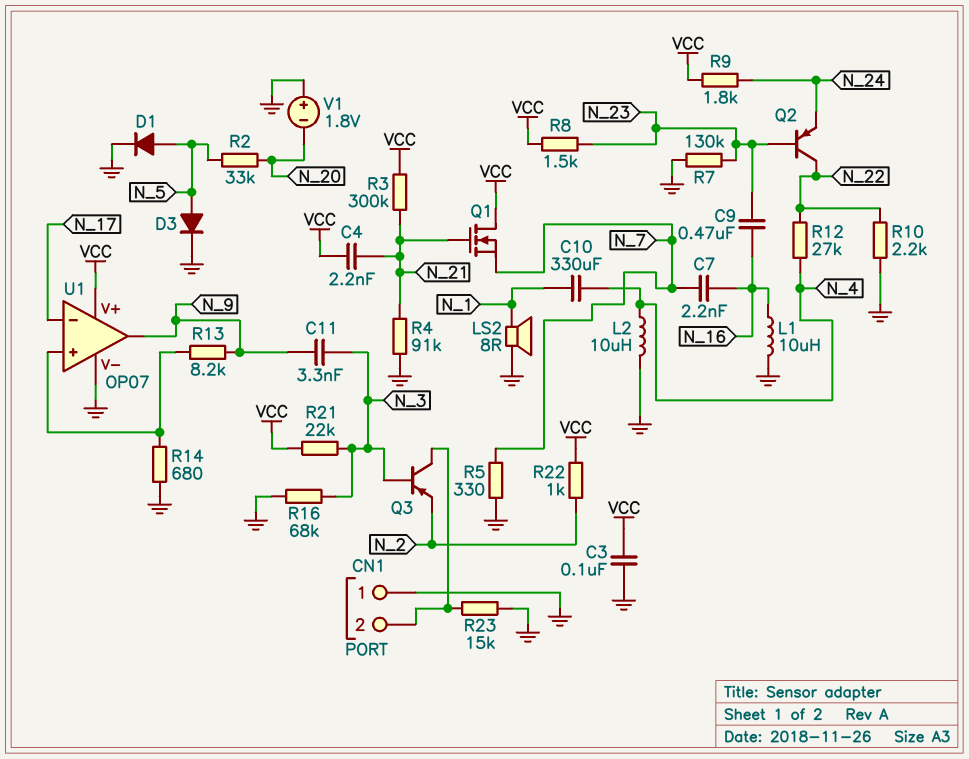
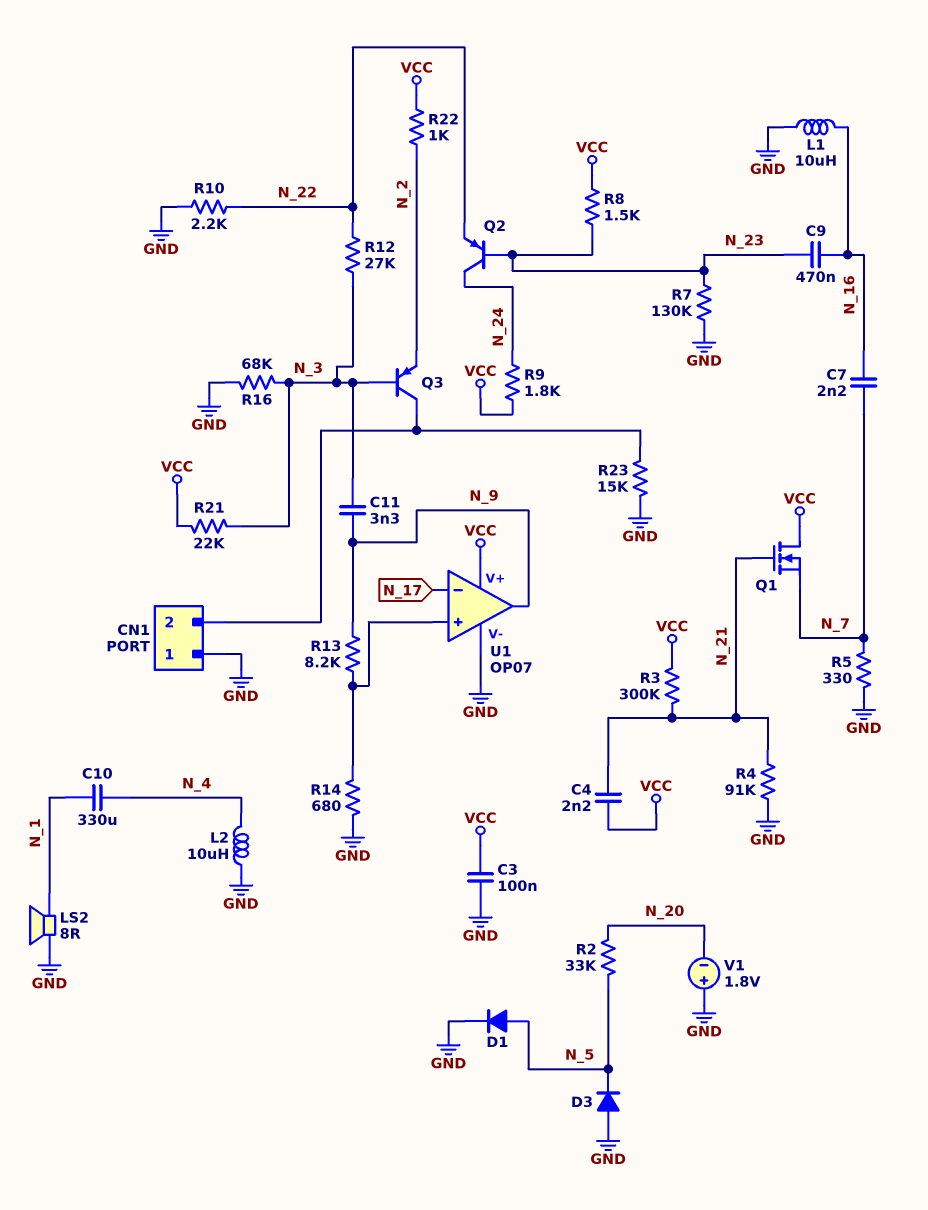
D3: diode (A N_5, K GND) -> diode (A GND, K N_5)
Q2: PNP (B N_23, C N_22, E N_24) -> PNP (B N_23, C N_24, E N_22)
R12: 27k (N_4, N_22) -> 27k (N_3, N_22)

